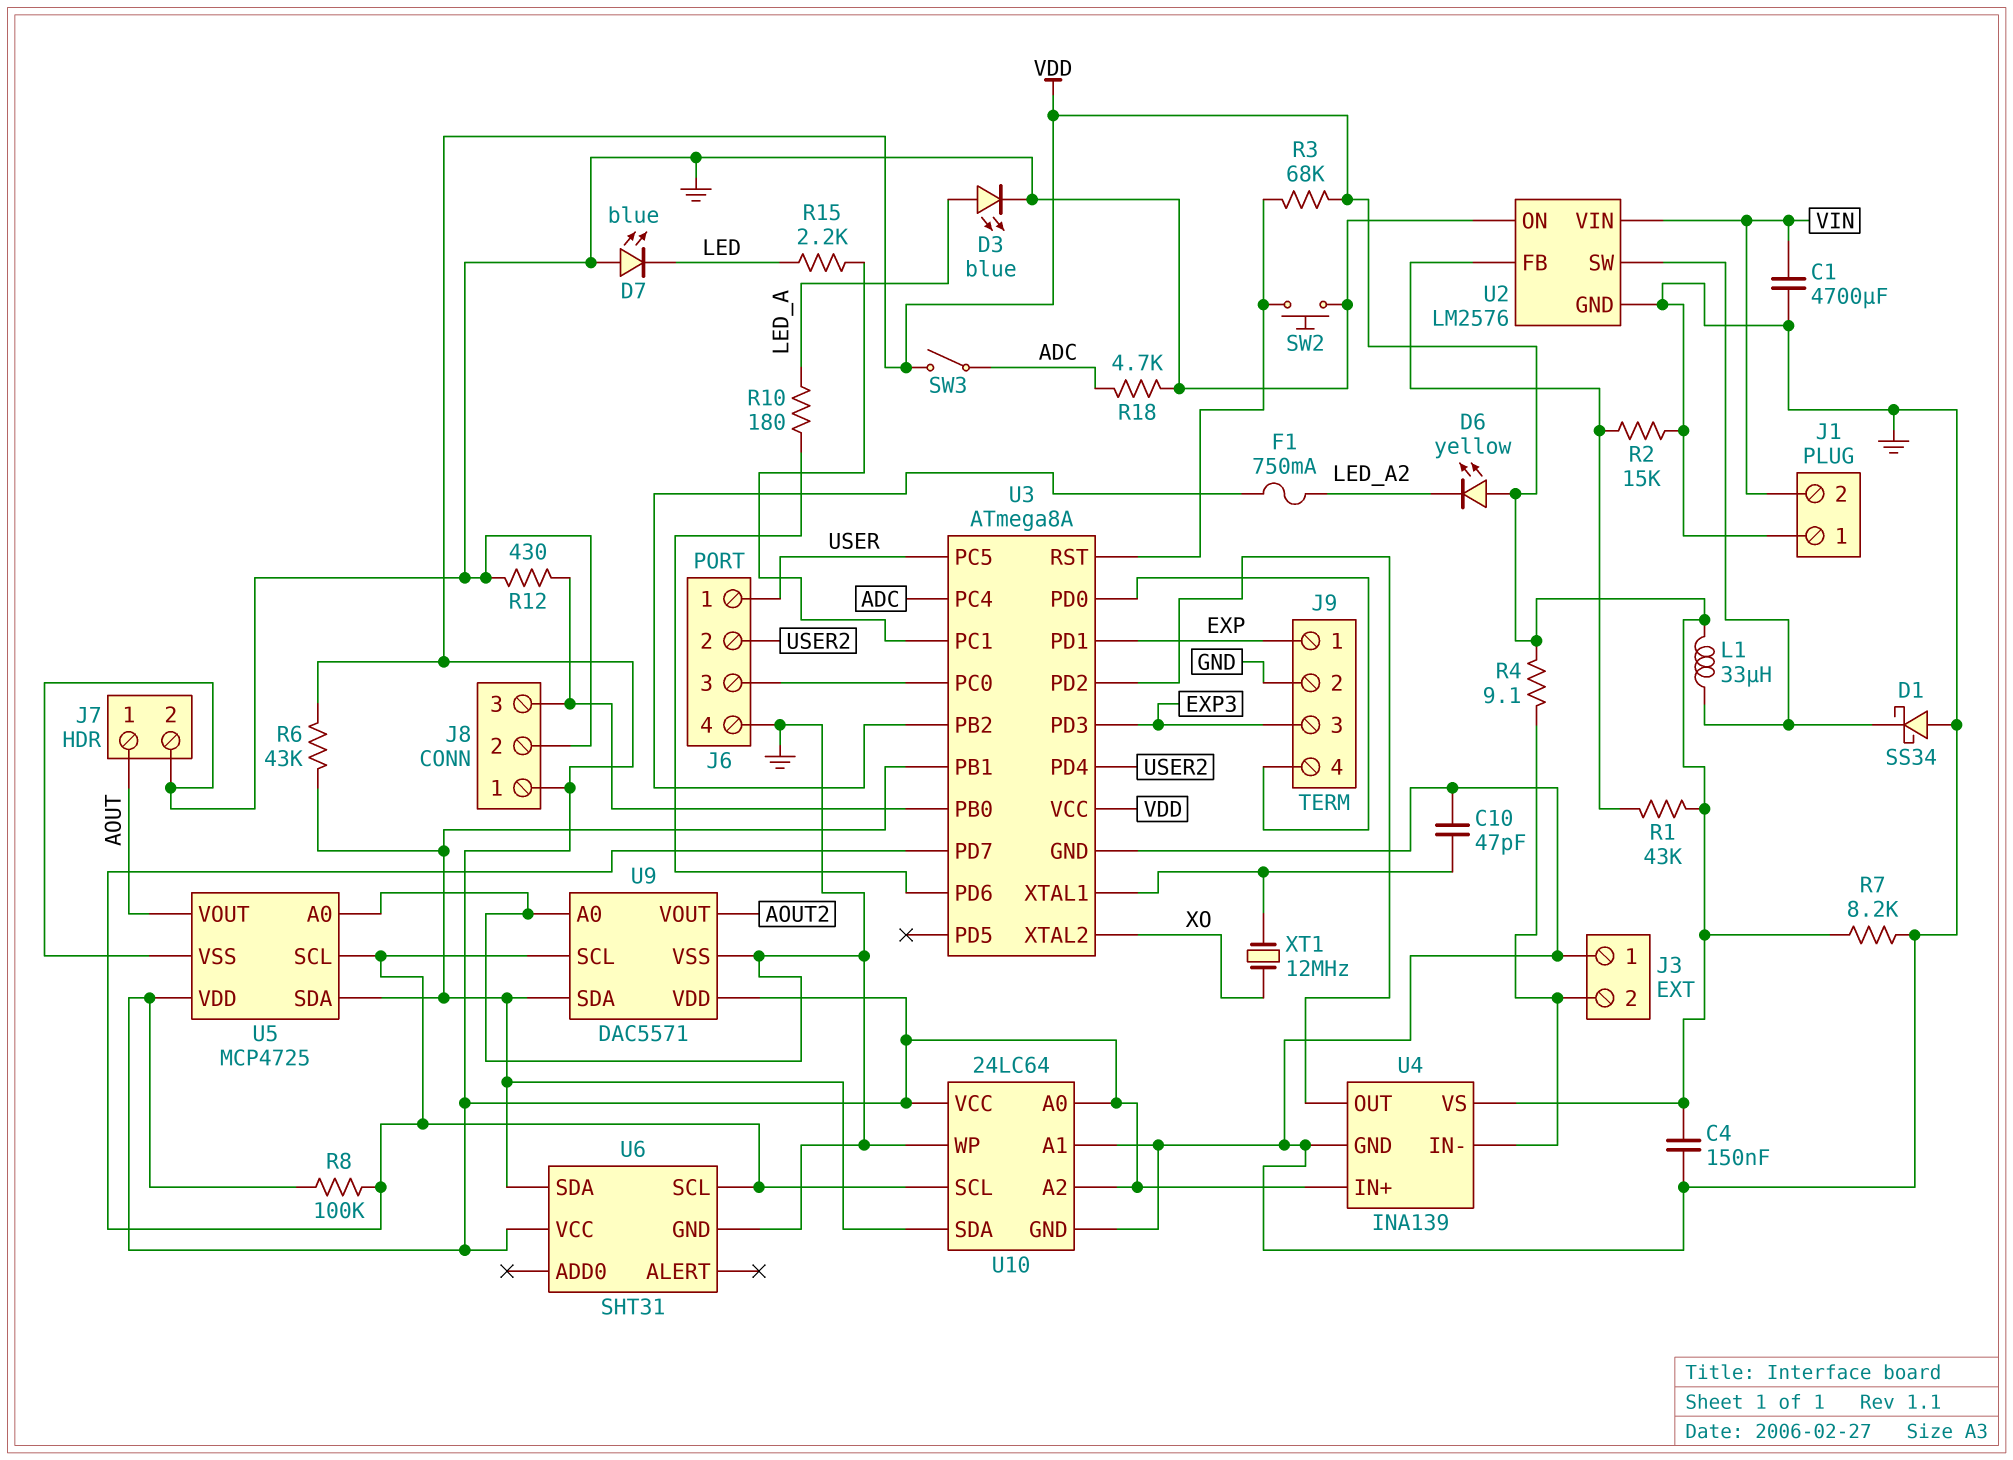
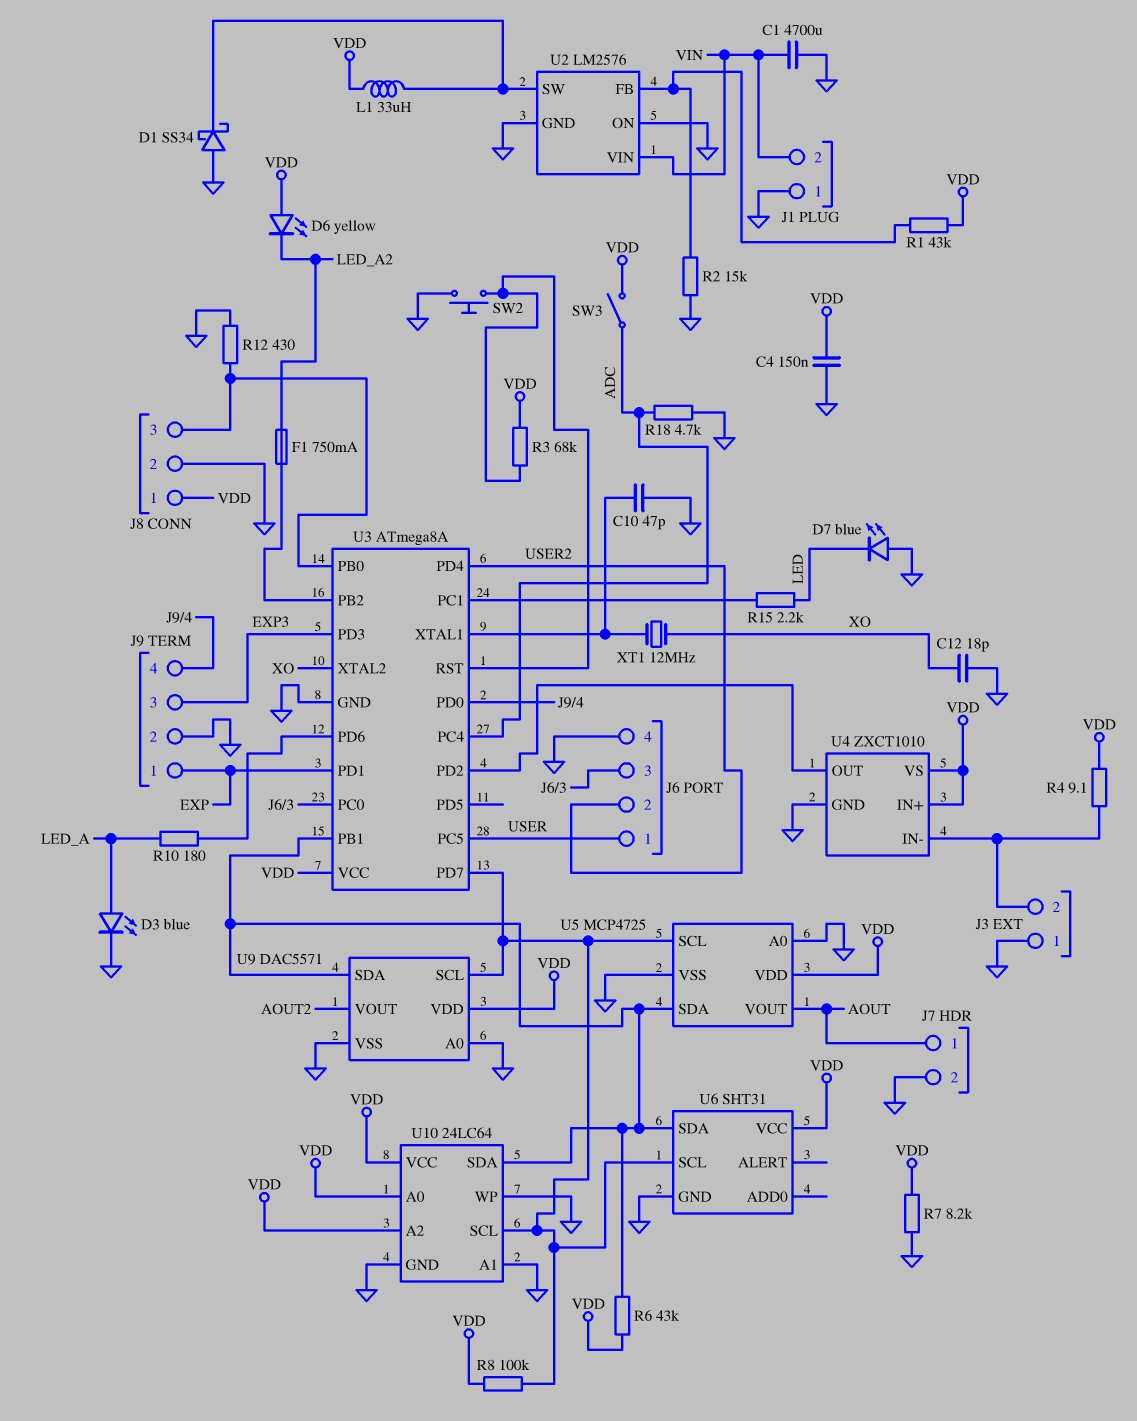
C12: none -> 18pF (GND, XO)
U4: INA139 -> ZXCT1010

